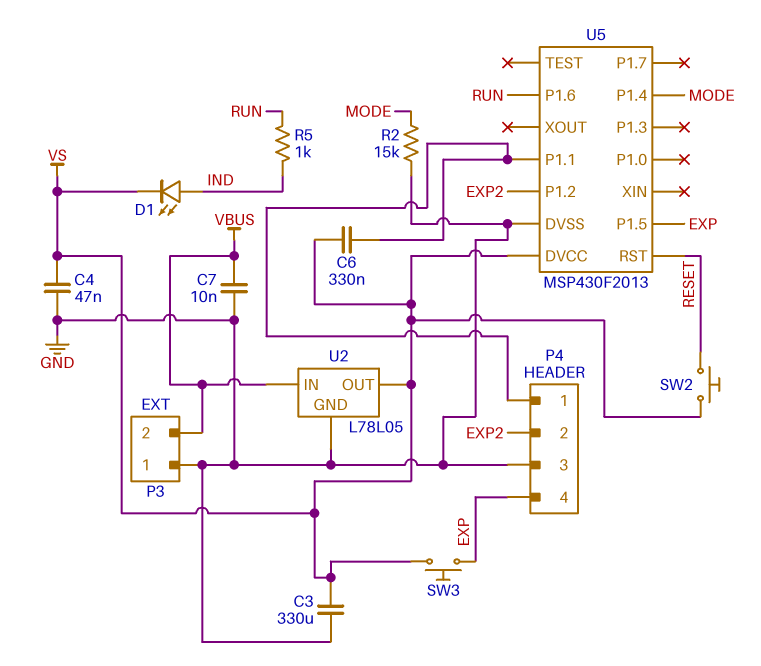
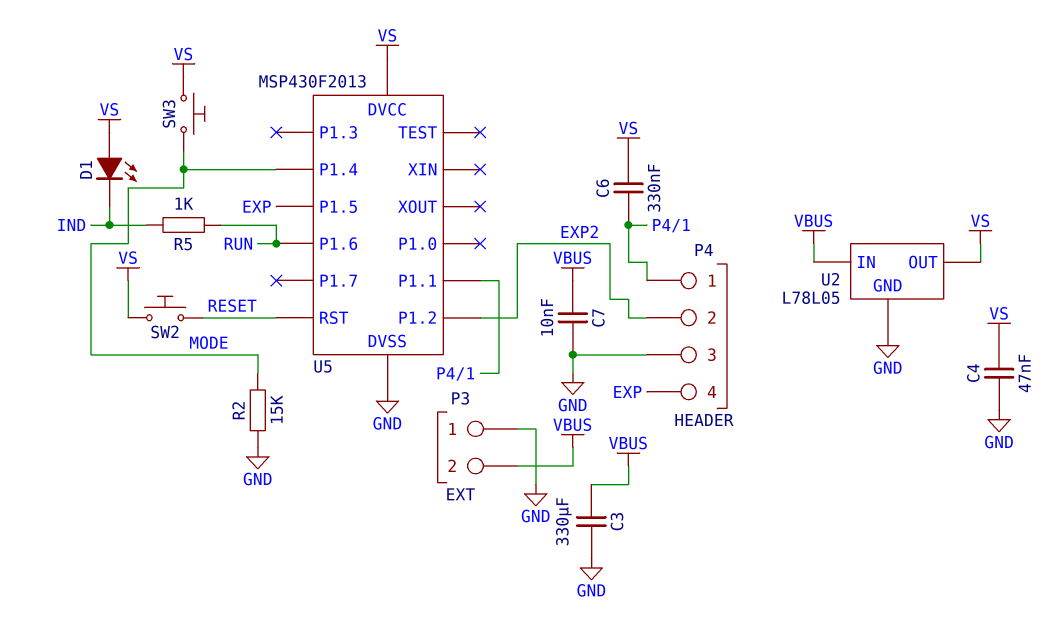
C3: 330uF (GND, VS) -> 330uF (GND, VBUS)
D1: LED (A IND, K VS) -> LED (A VS, K IND)
SW3: button (EXP, VS) -> button (MODE, VS)

